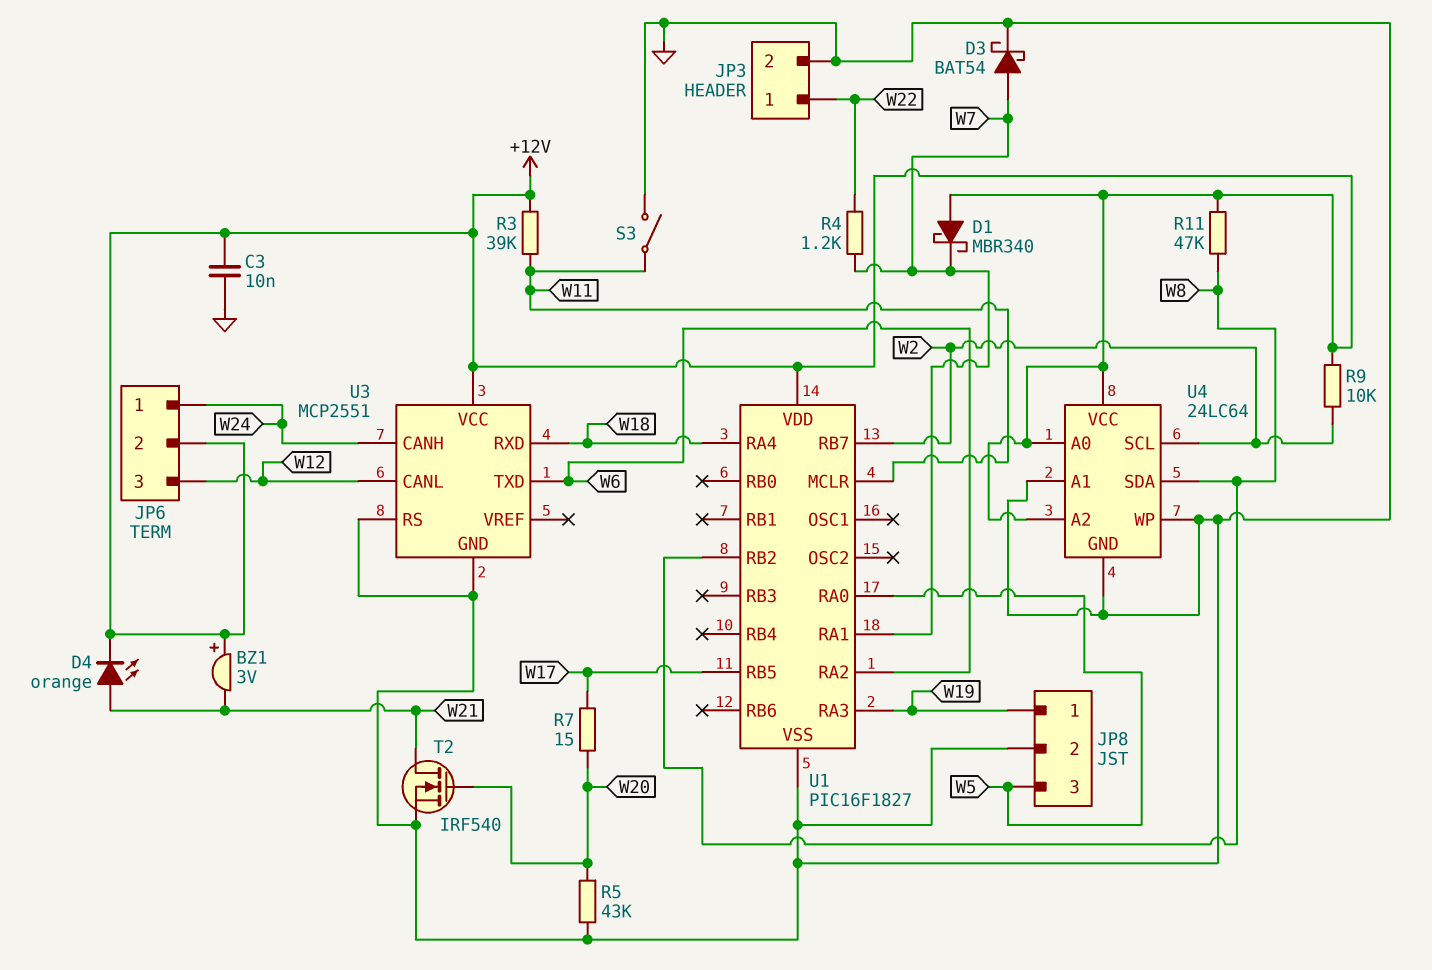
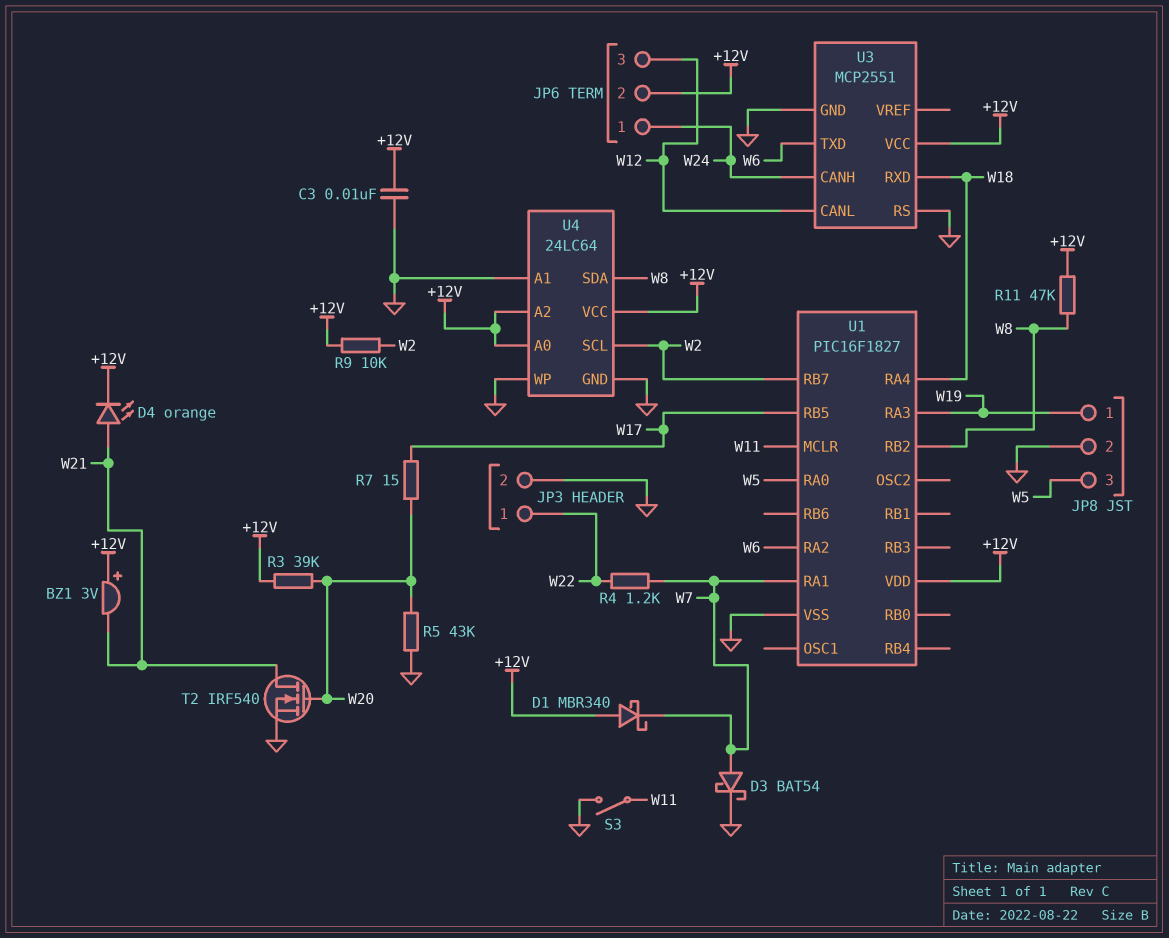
R3: 39k (+12V, W11) -> 39k (+12V, W20)

